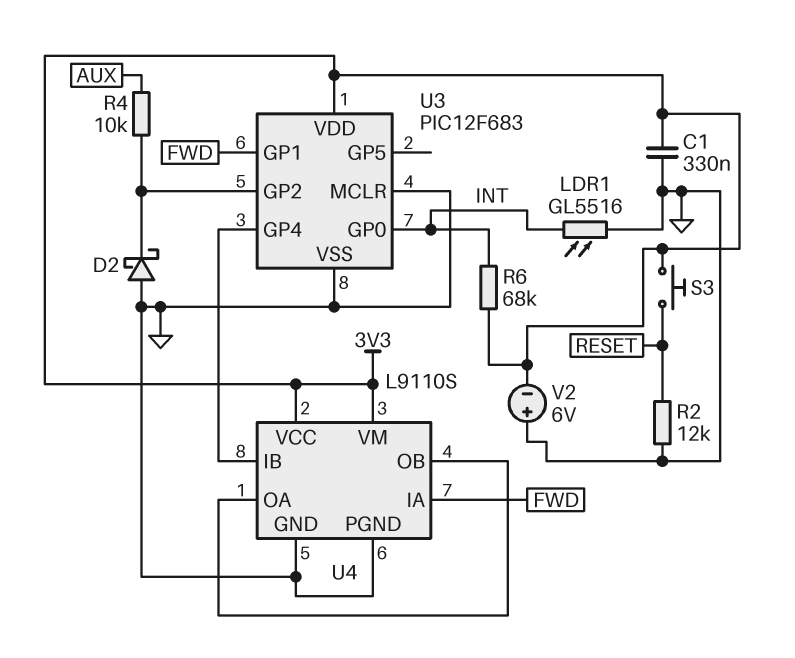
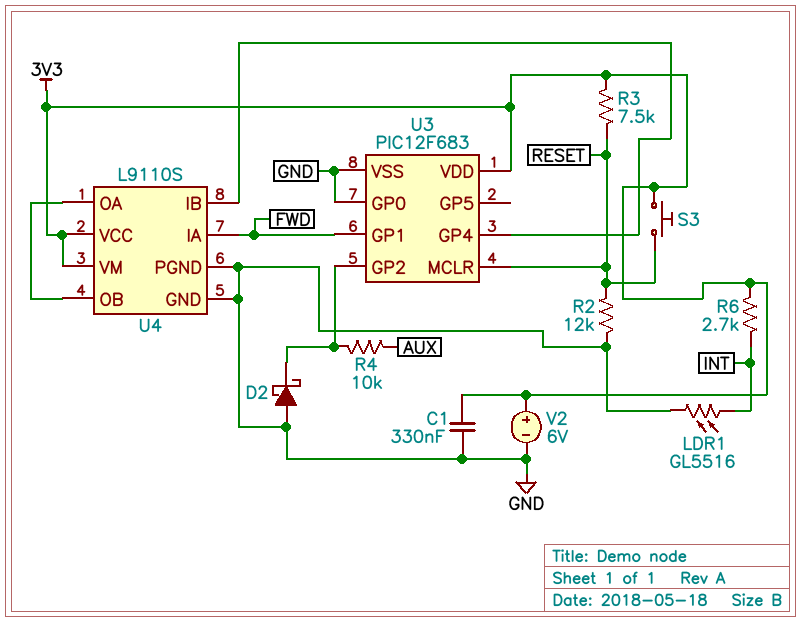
R3: none -> 7.5k (3V3, RESET)
R6: 68k (3V3, INT) -> 2.7k (3V3, INT)
U3 pin GP0: INT -> GND
U3 pin MCLR: GND -> RESET
V2: 6V (plus GND, minus 3V3) -> 6V (plus 3V3, minus GND)

